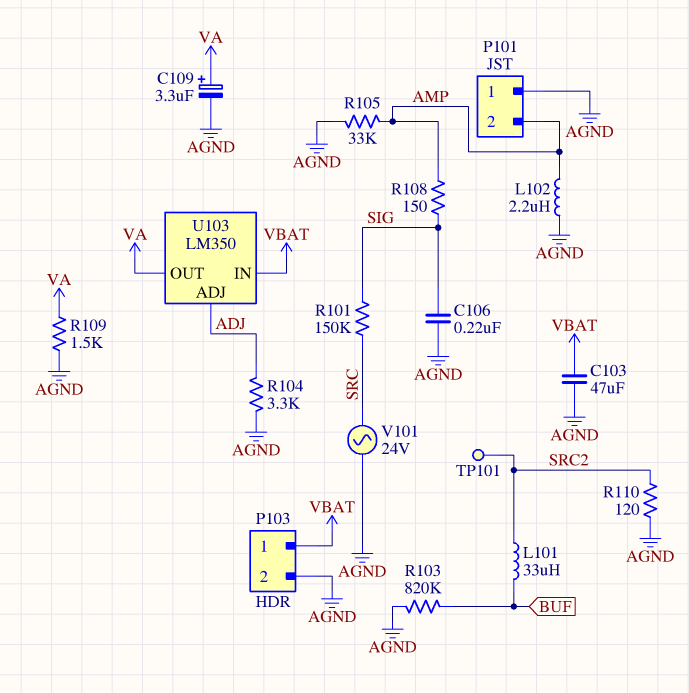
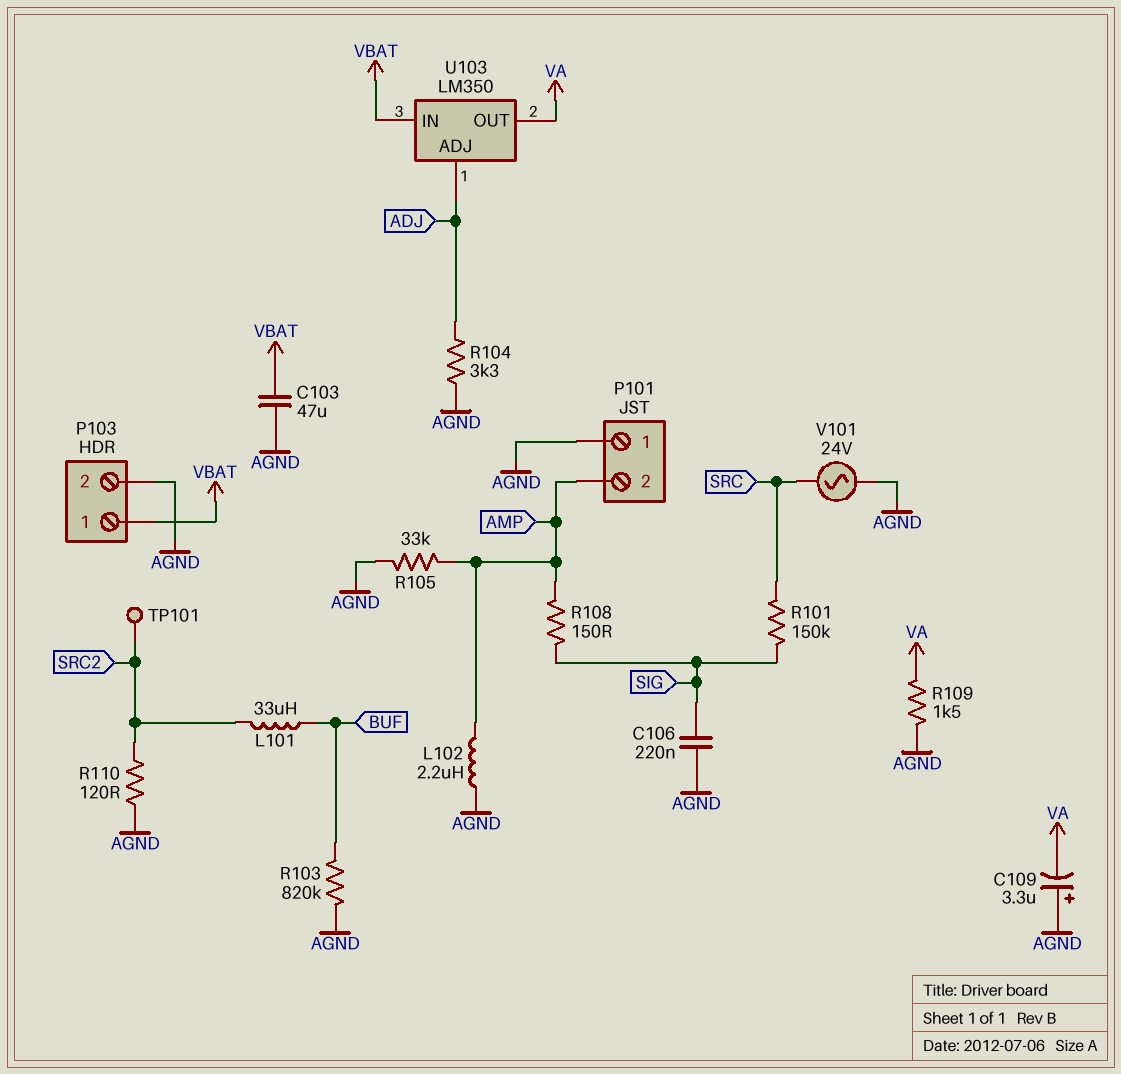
C109: 3.3uF (plus VA, minus AGND) -> 3.3uF (plus AGND, minus VA)

